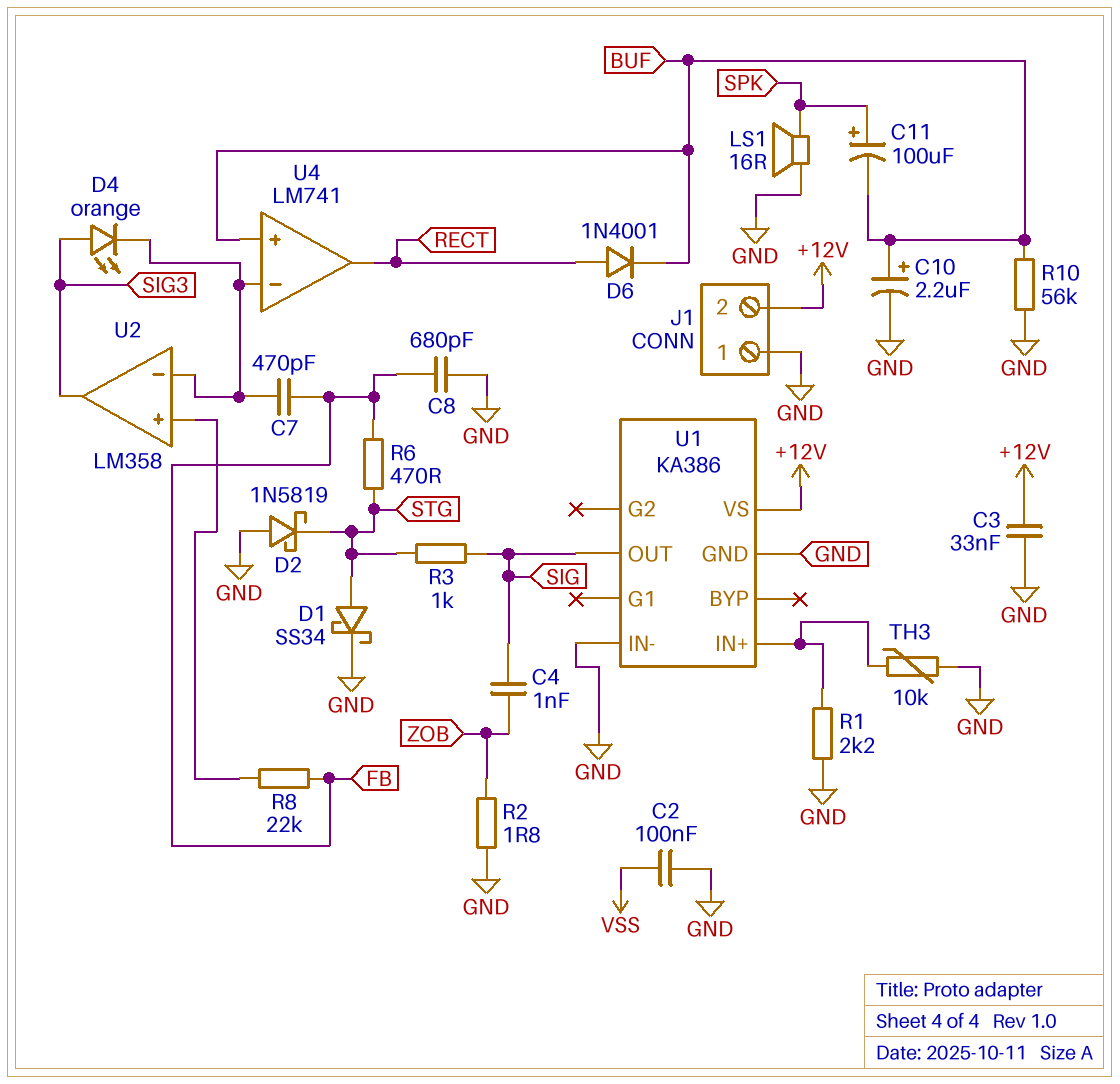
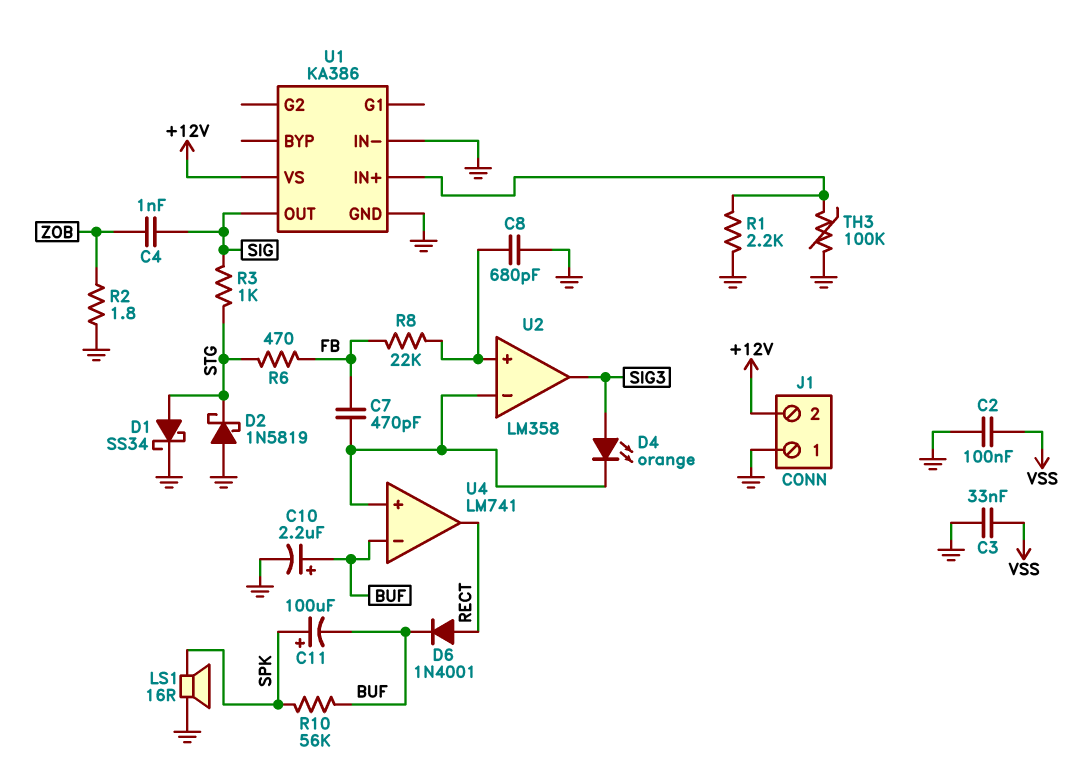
C3: 33nF (+12V, GND) -> 33nF (GND, VSS)
C8: 680pF (FB, GND) -> 680pF (GND, U2/in+)
R10: 56k (BUF, GND) -> 56k (BUF, SPK)
TH3: 10k (GND, U1/IN+) -> 100k (GND, U1/IN+)
U4 pin in+: BUF -> U2/in-
U4 pin in-: U2/in- -> BUF

